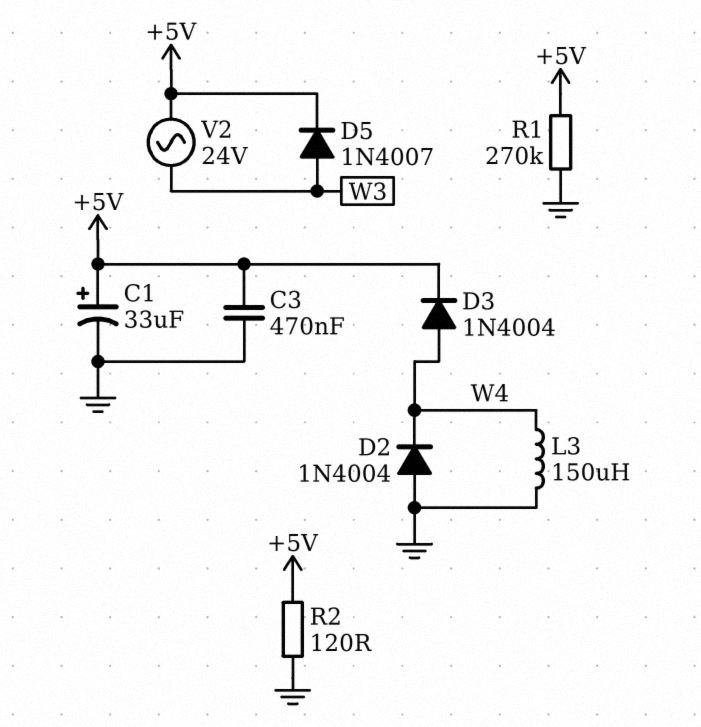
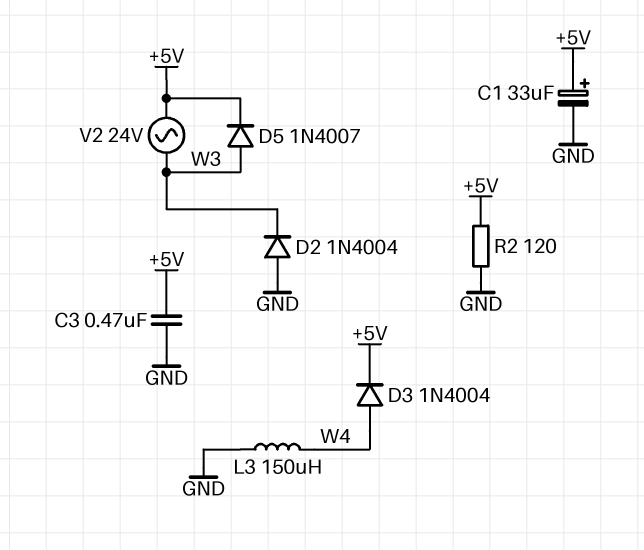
D2: diode 1N4004 (A GND, K W4) -> diode 1N4004 (A GND, K W3)
R1: 270k (+5V, GND) -> none

